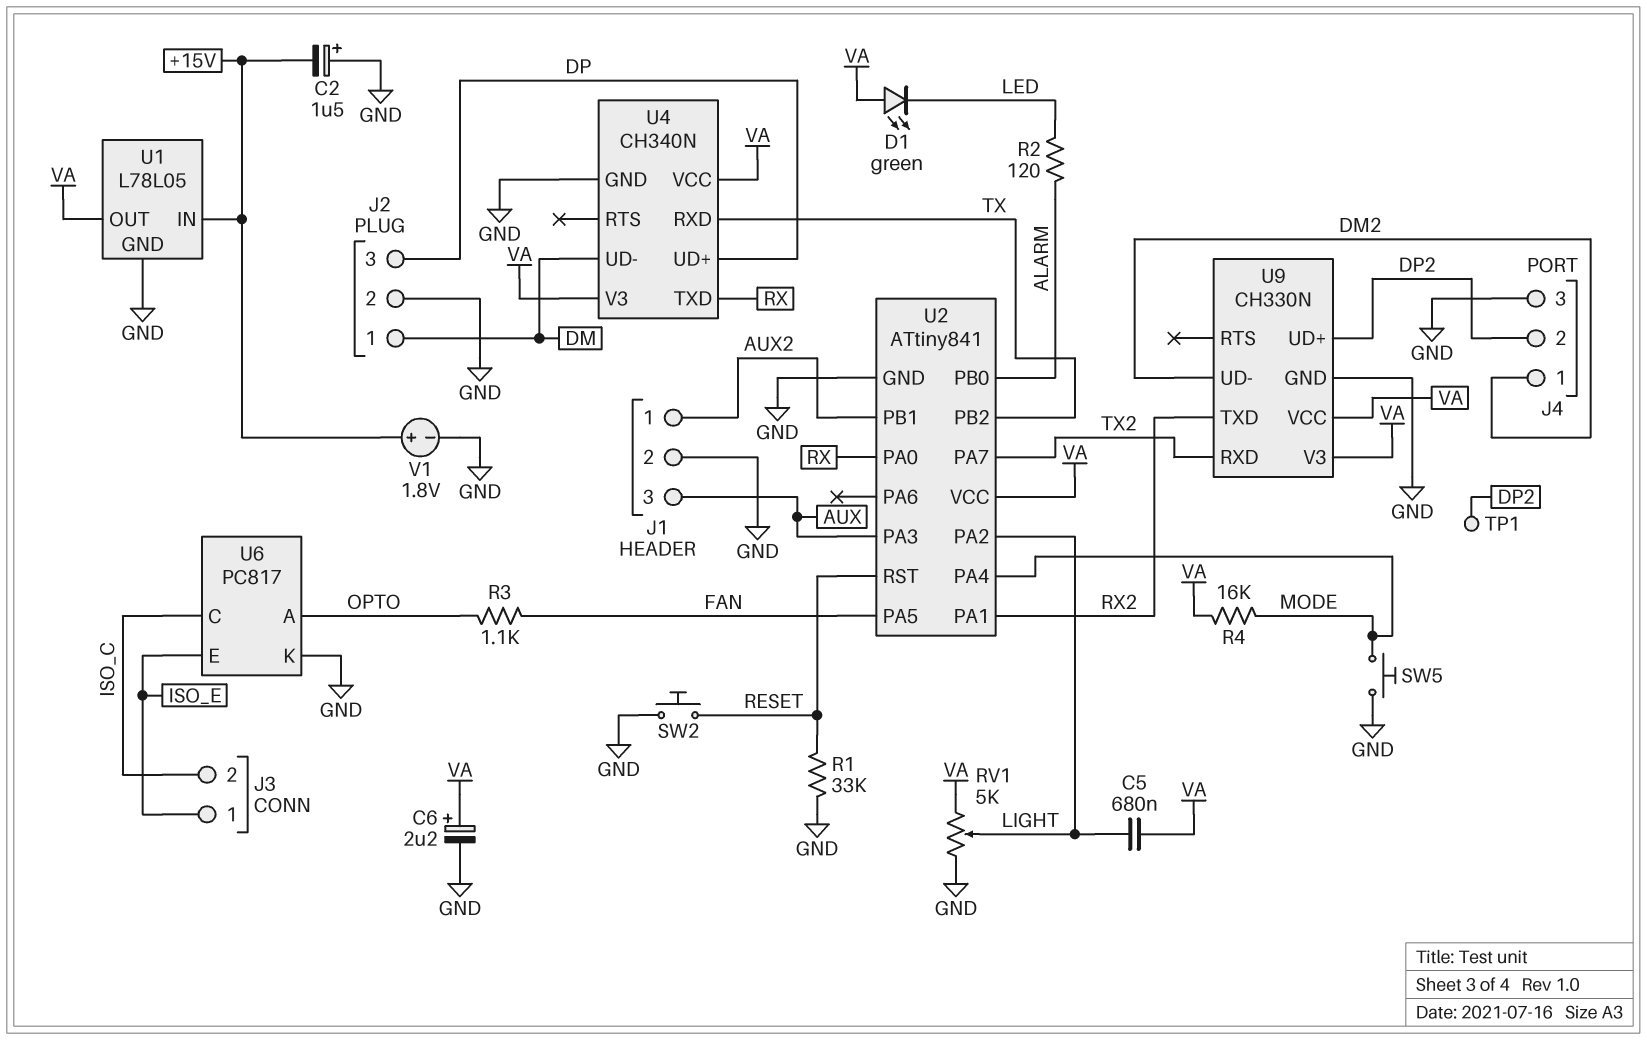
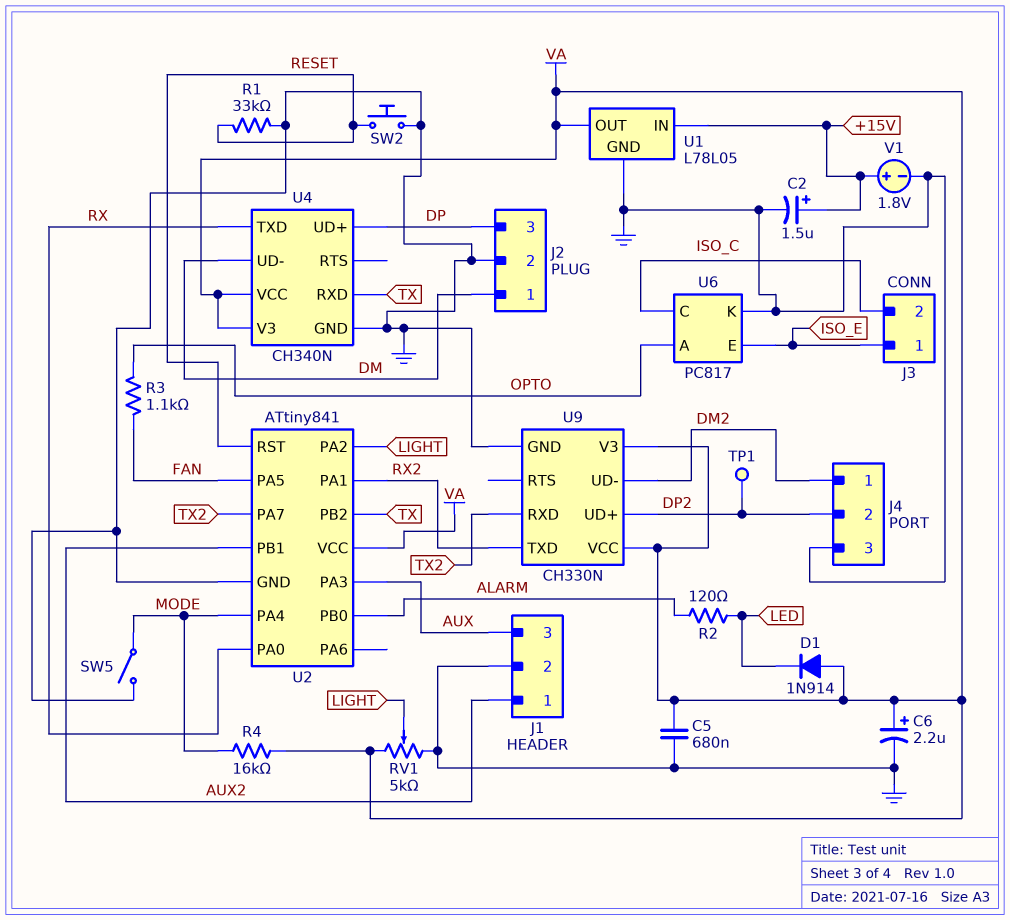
C2: 1.5uF (plus GND, minus +15V) -> 1.5uF (plus +15V, minus GND)
C5: 680nF (LIGHT, VA) -> 680nF (GND, VA)
D1: LED green (A VA, K LED) -> diode 1N914 (A VA, K LED)
SW5: button (GND, MODE) -> switch (GND, MODE)

